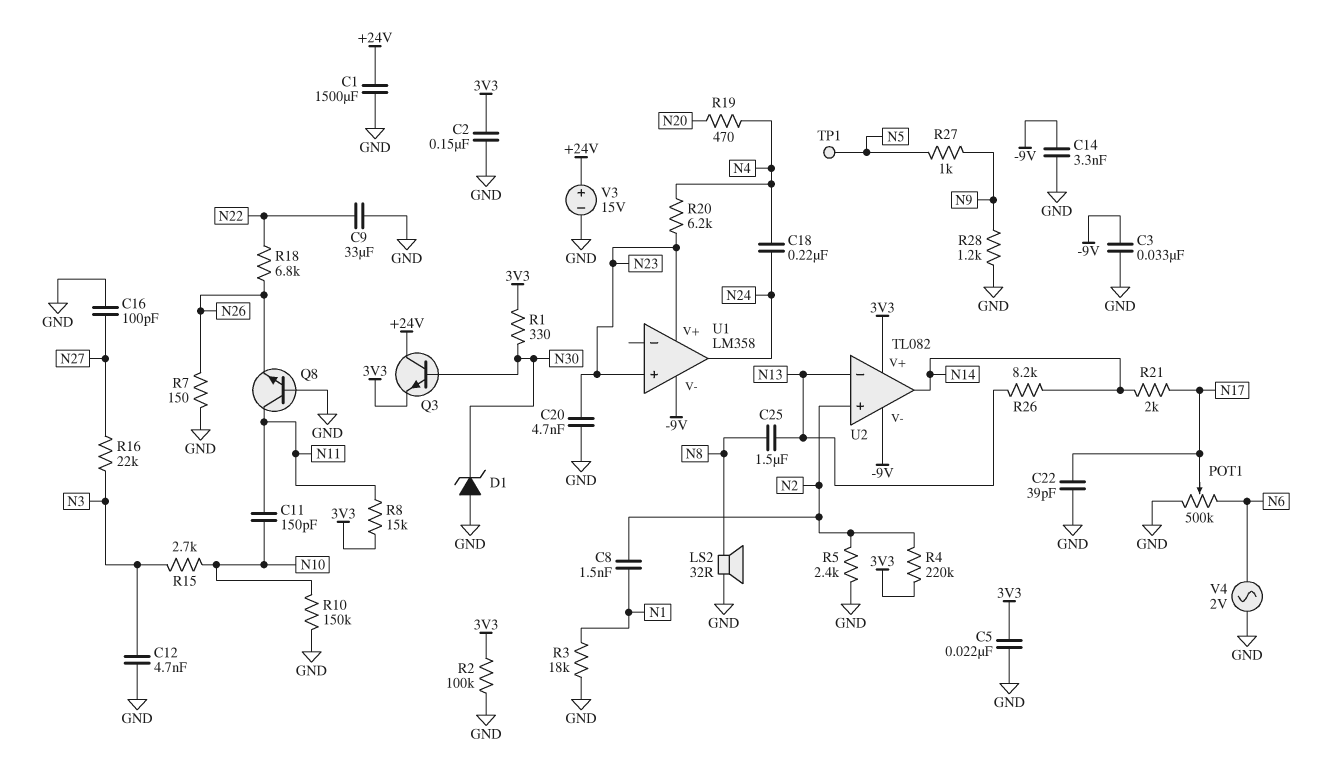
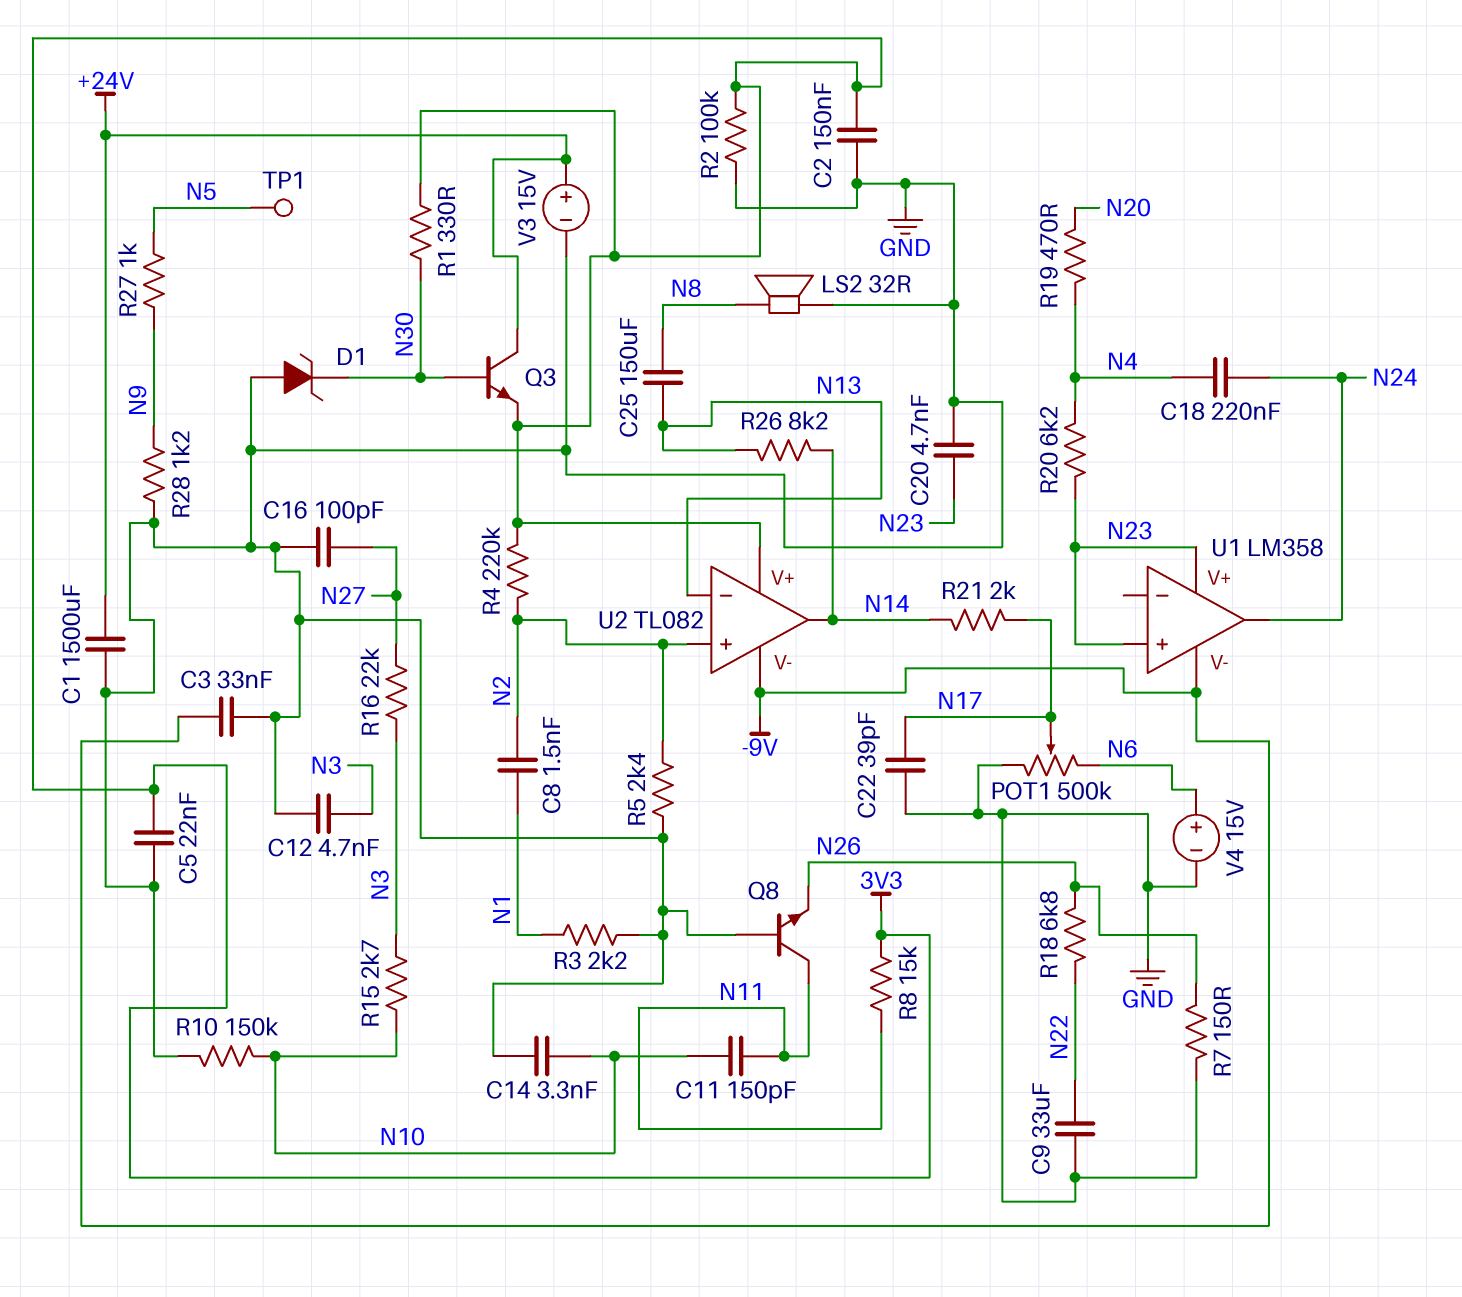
C14: 3.3nF (-9V, GND) -> 3.3nF (GND, N10)
C25: 1.5uF (N8, N13) -> 150uF (N8, N13)
R3: 18k (GND, N1) -> 2.2k (GND, N1)
V4: AC 2V (GND, N6) -> 15V (plus N6, minus GND)

